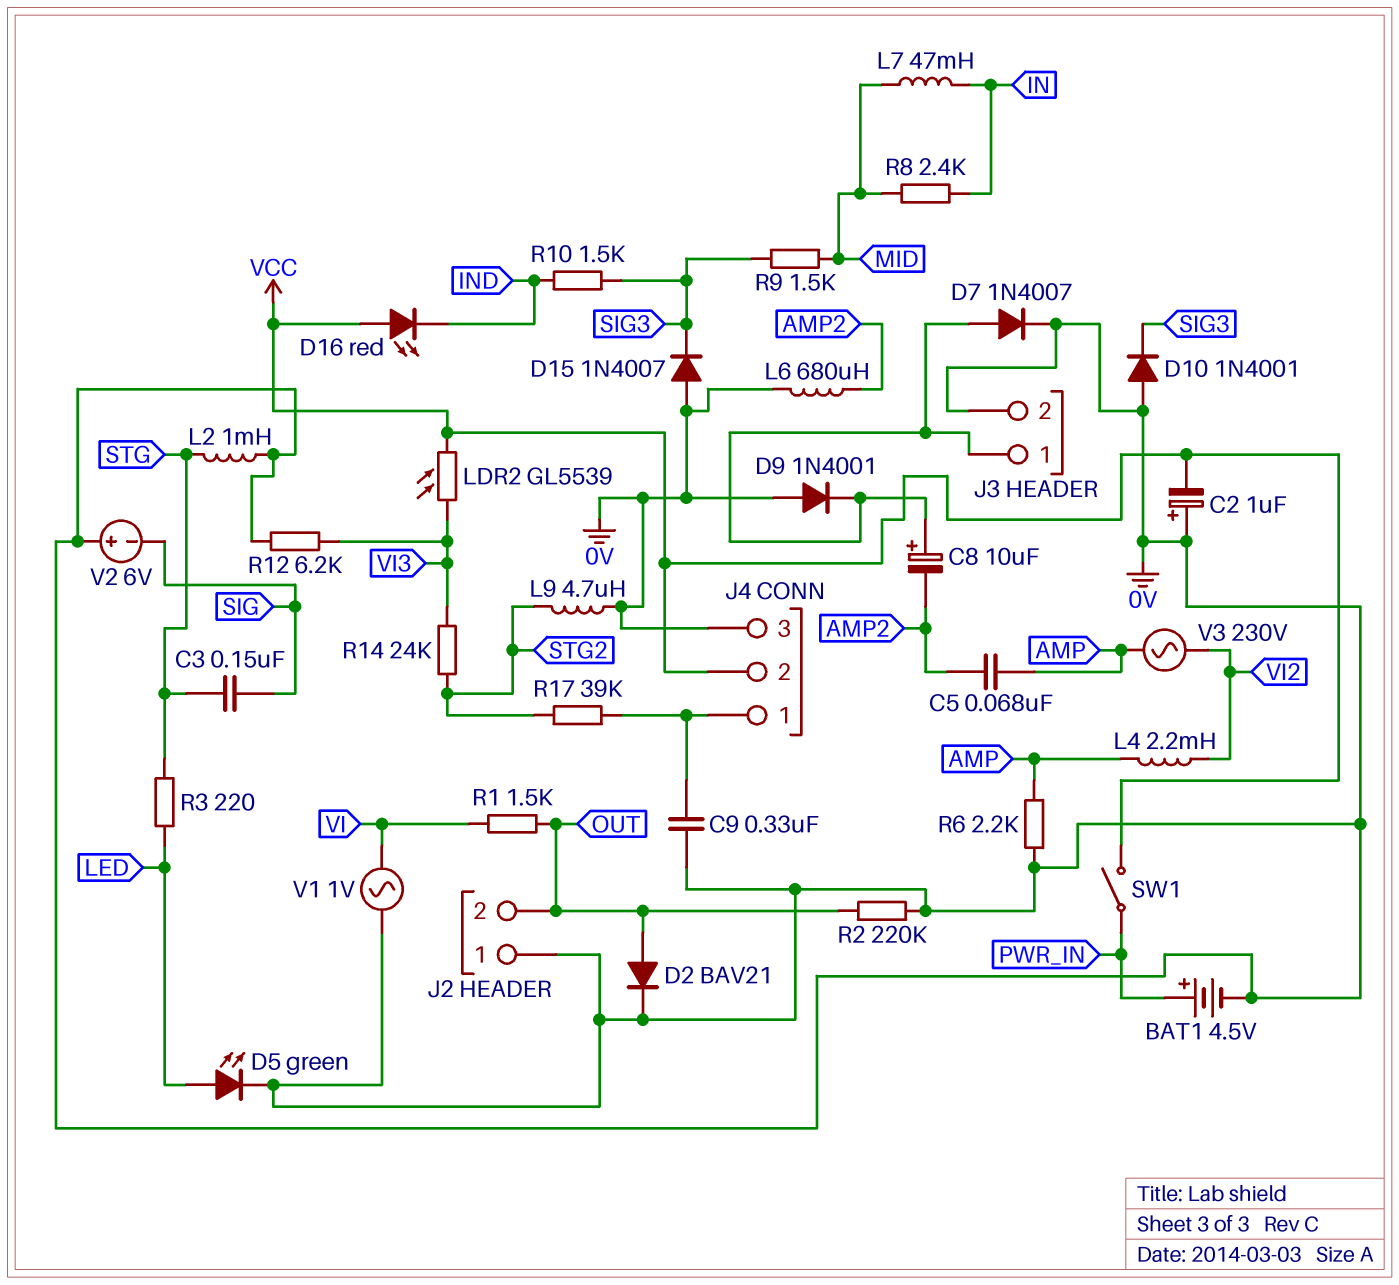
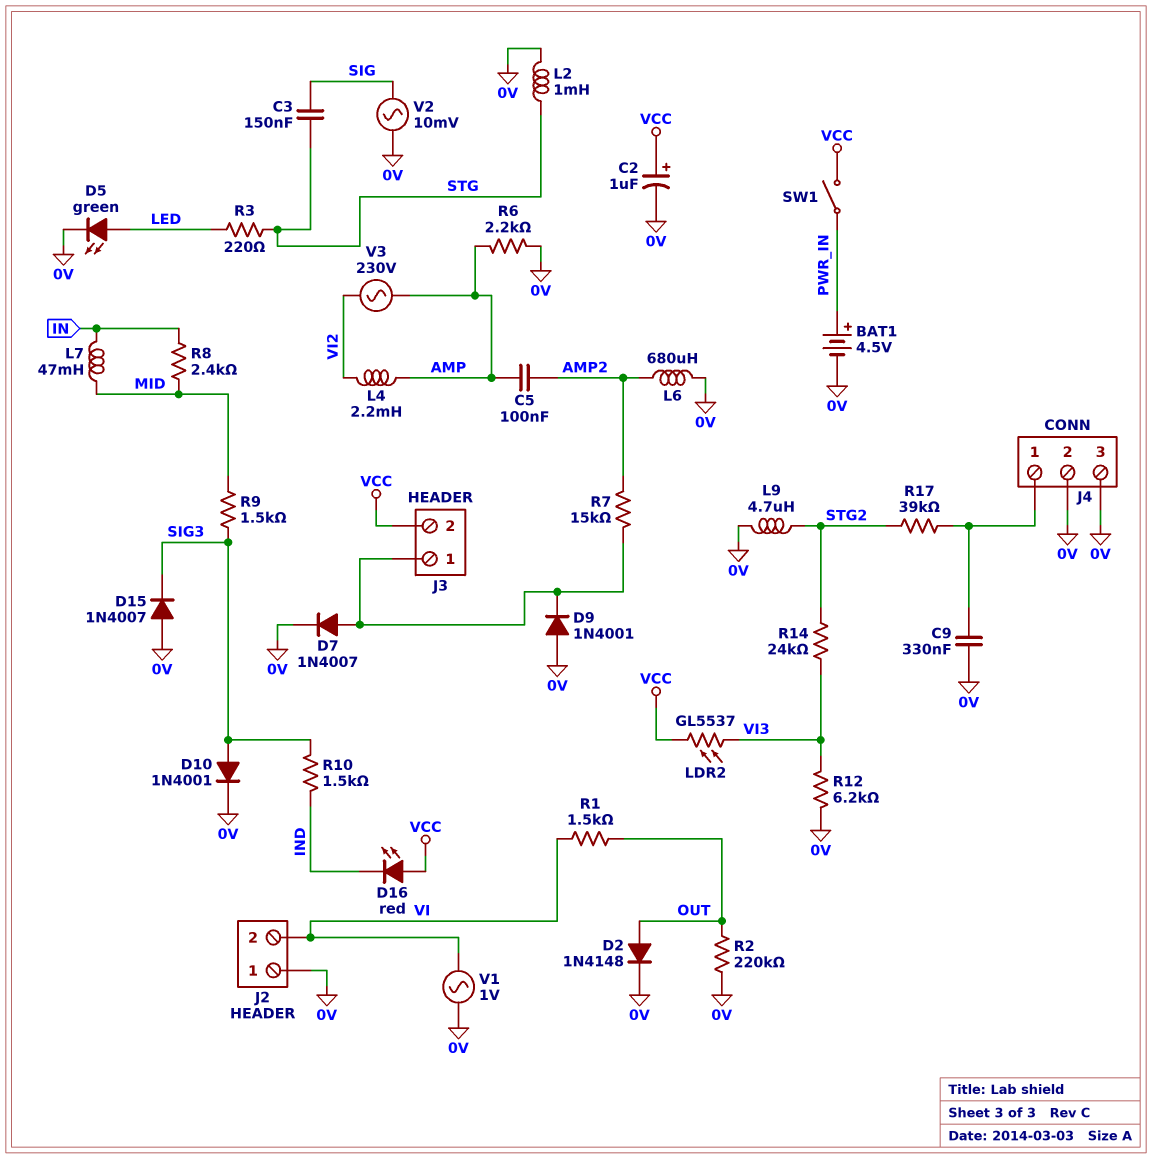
C2: 1uF (plus 0V, minus VCC) -> 1uF (plus VCC, minus 0V)
C5: 68nF (AMP, AMP2) -> 100nF (AMP, AMP2)
C8: 10uF (plus J3/1, minus AMP2) -> none
D2: diode BAV21 (A OUT, K 0V) -> diode 1N4148 (A OUT, K 0V)
D10: diode 1N4001 (A 0V, K SIG3) -> diode 1N4001 (A SIG3, K 0V)
J2 pin 2: OUT -> VI
J3 pin 2: 0V -> VCC
J4 pin 2: VCC -> 0V
LDR2: GL5539 (VCC, VI3) -> GL5537 (VCC, VI3)
R7: none -> 15k (AMP2, J3/1)
V2: 6V (plus 0V, minus SIG) -> AC 10mV (0V, SIG)

